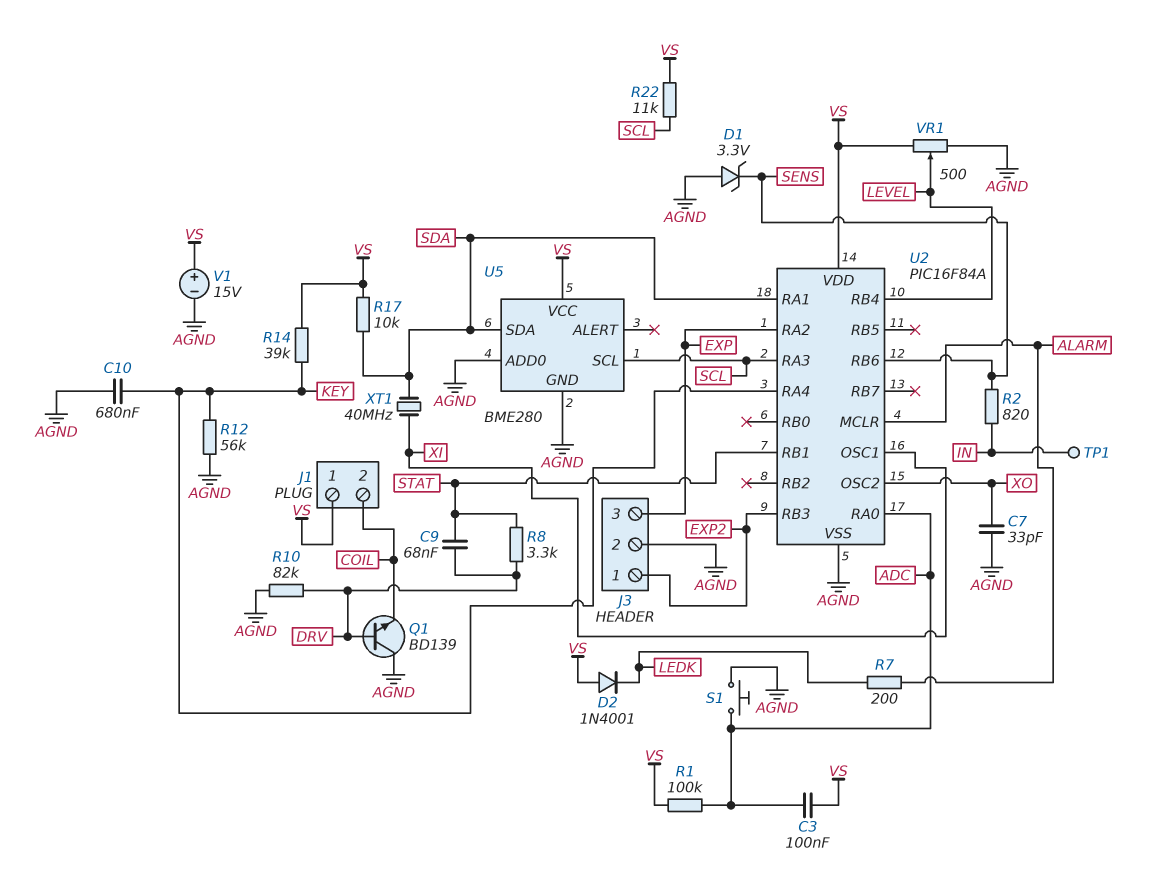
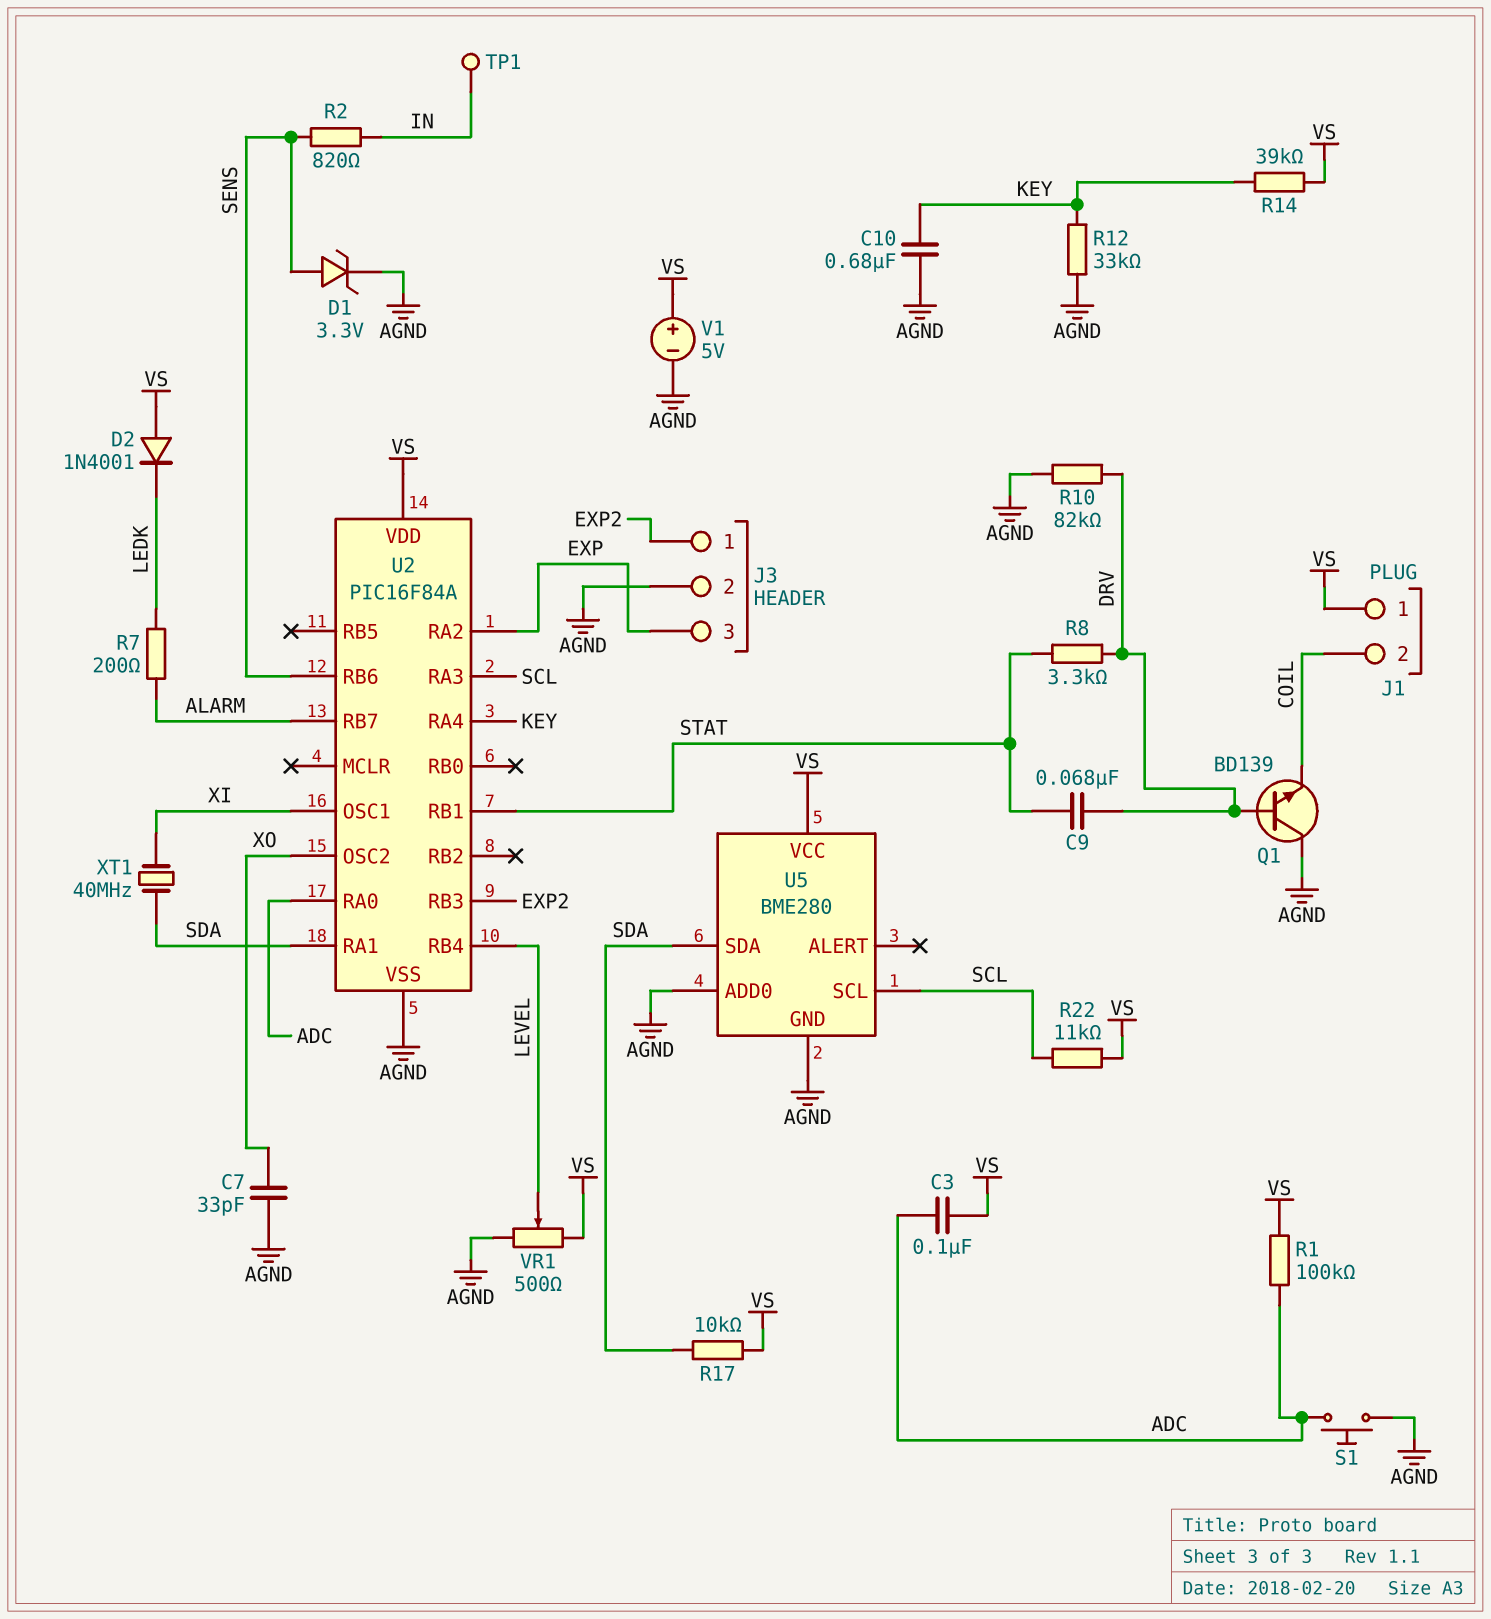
D1: zener 3.3V (A AGND, K SENS) -> zener 3.3V (A SENS, K AGND)
R12: 56k (AGND, KEY) -> 33k (AGND, KEY)
U2 pin MCLR: ALARM -> none
U2 pin RB7: none -> ALARM
V1: 15V (plus VS, minus AGND) -> 5V (plus VS, minus AGND)

